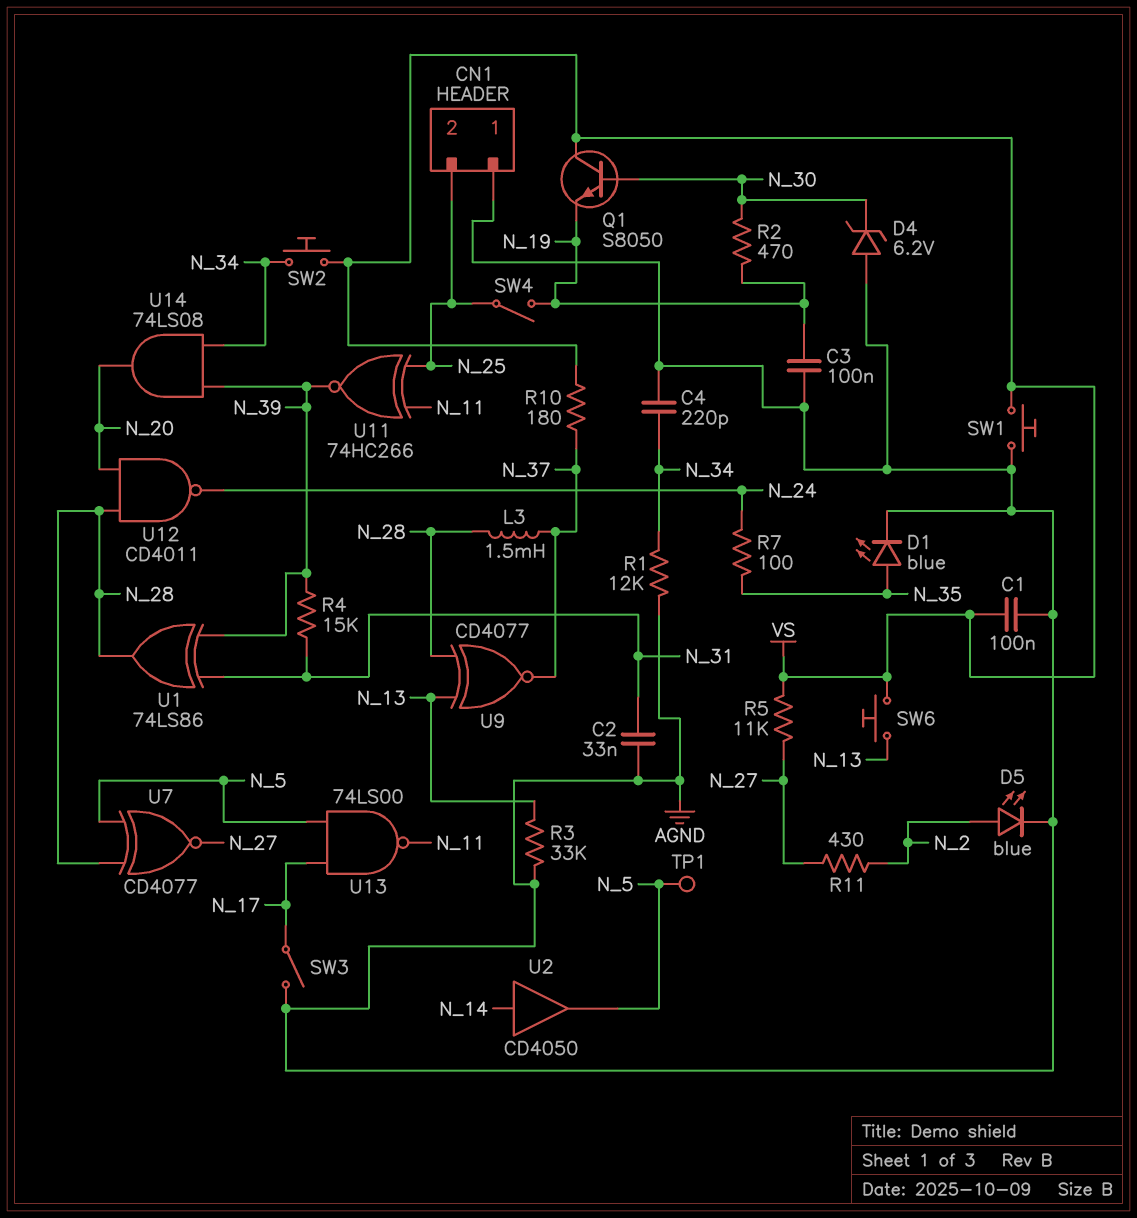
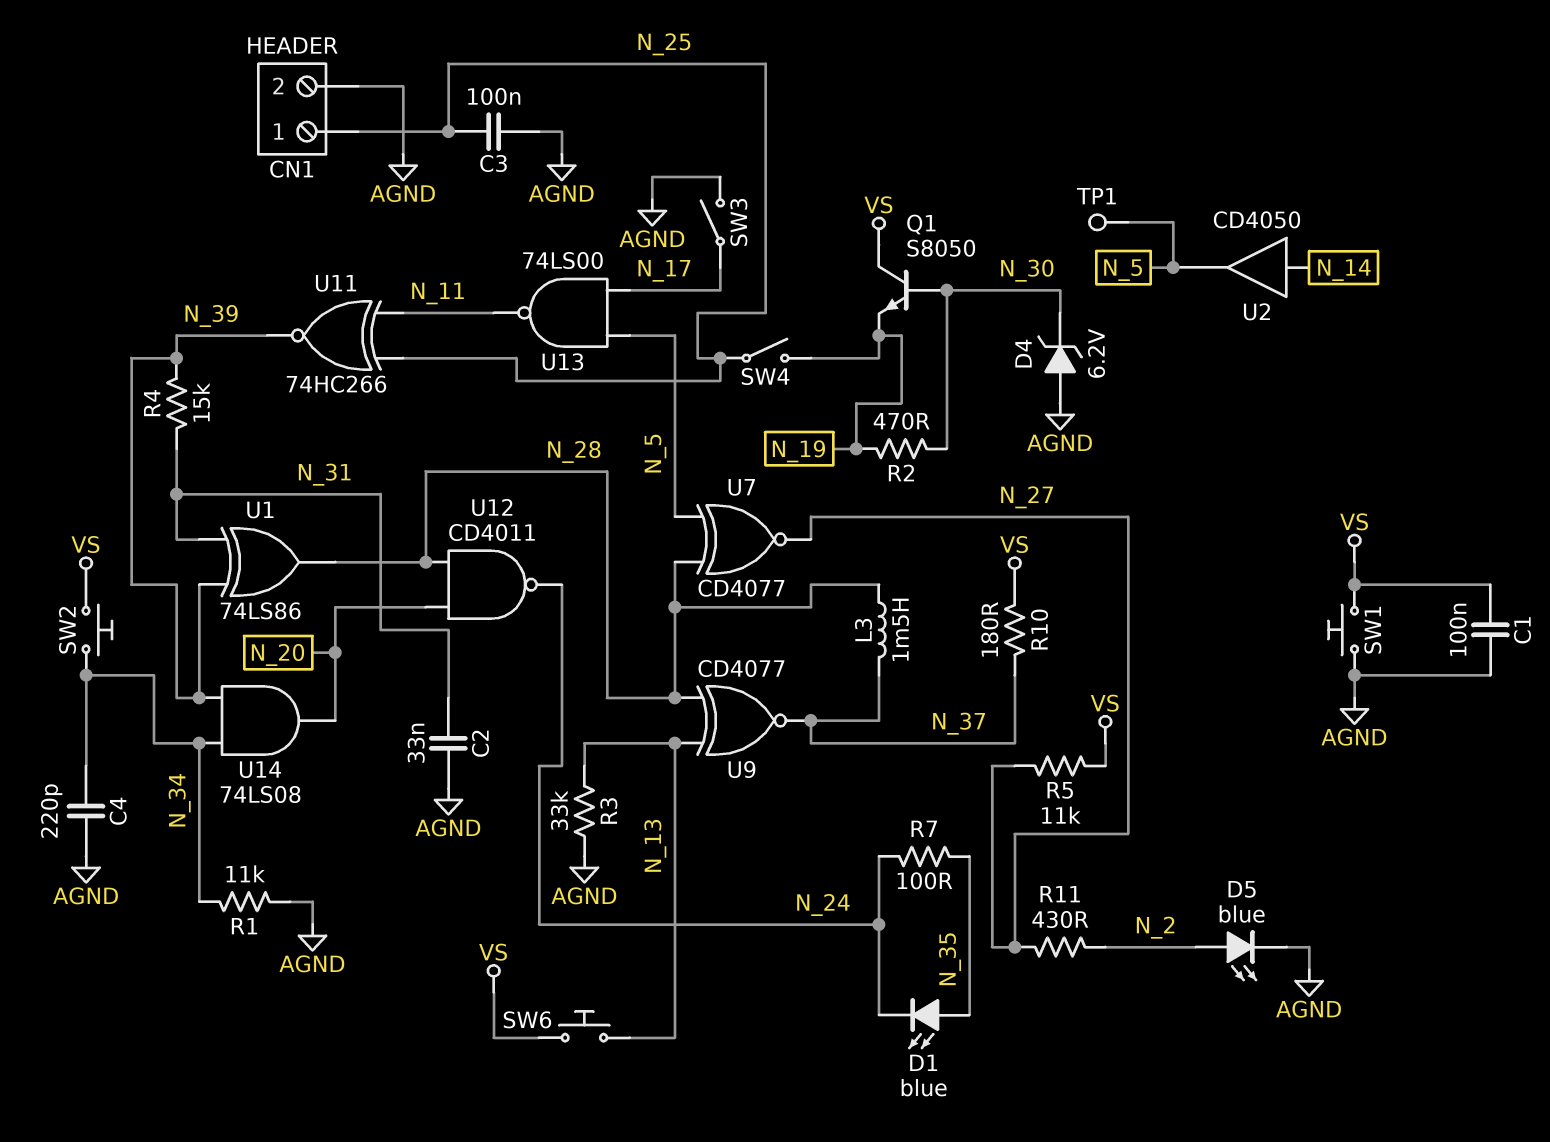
C3: 100nF (AGND, N_19) -> 100nF (AGND, N_25)
CN1 pin 1: AGND -> N_25
CN1 pin 2: N_25 -> AGND
D1: LED blue (A N_35, K AGND) -> LED blue (A N_35, K N_24)
R1: 12k (AGND, N_34) -> 11k (AGND, N_34)

